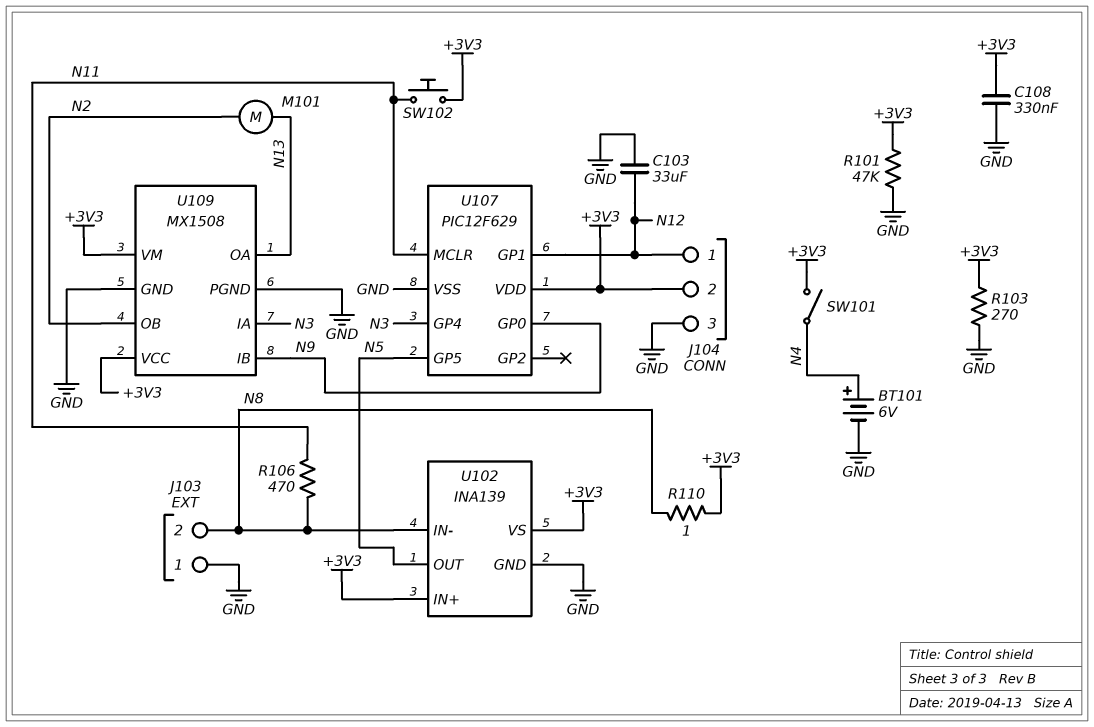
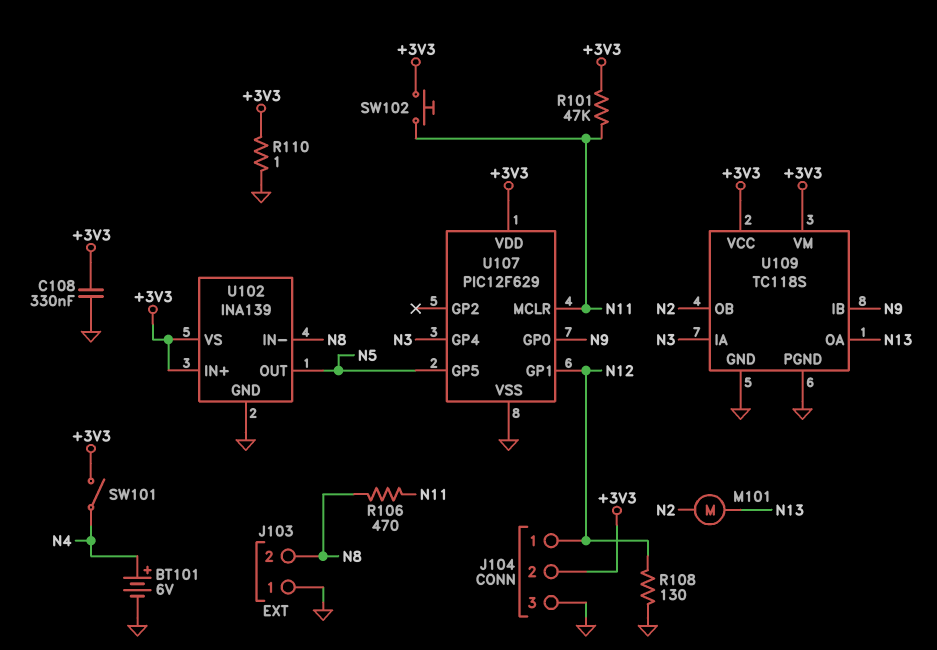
C103: 33uF (GND, N12) -> none
R101: 47k (+3V3, GND) -> 47k (+3V3, N11)
R103: 270 (+3V3, GND) -> none
R108: none -> 130 (GND, N12)
R110: 1 (+3V3, N8) -> 1 (+3V3, GND)
U109: MX1508 -> TC118S

